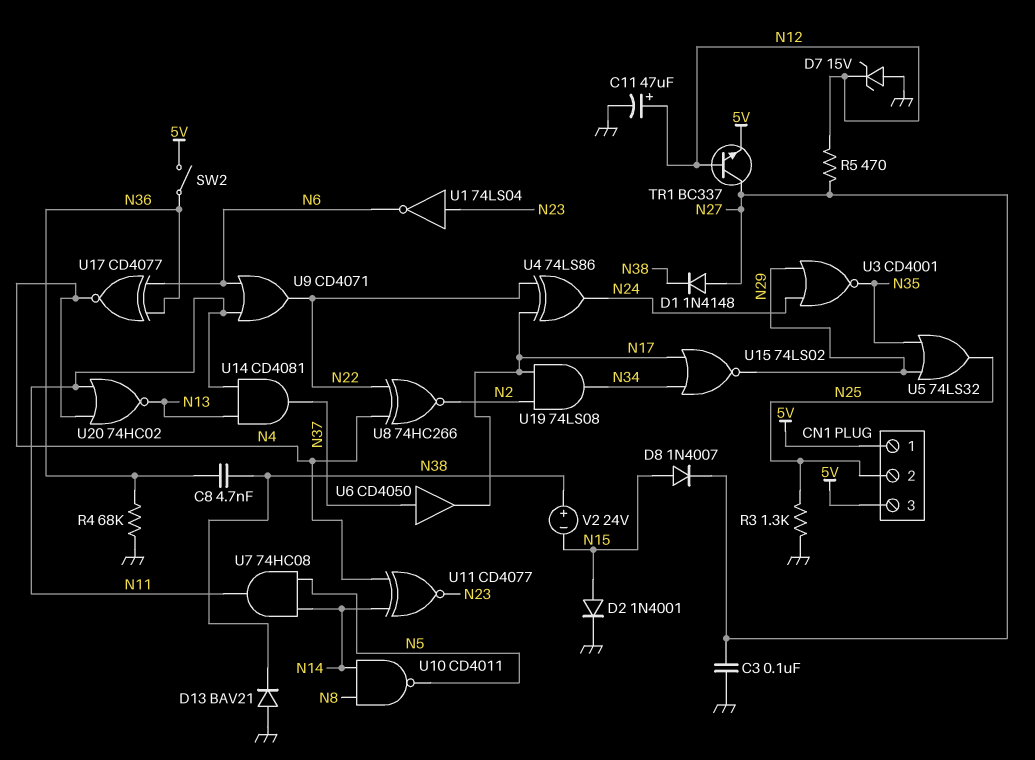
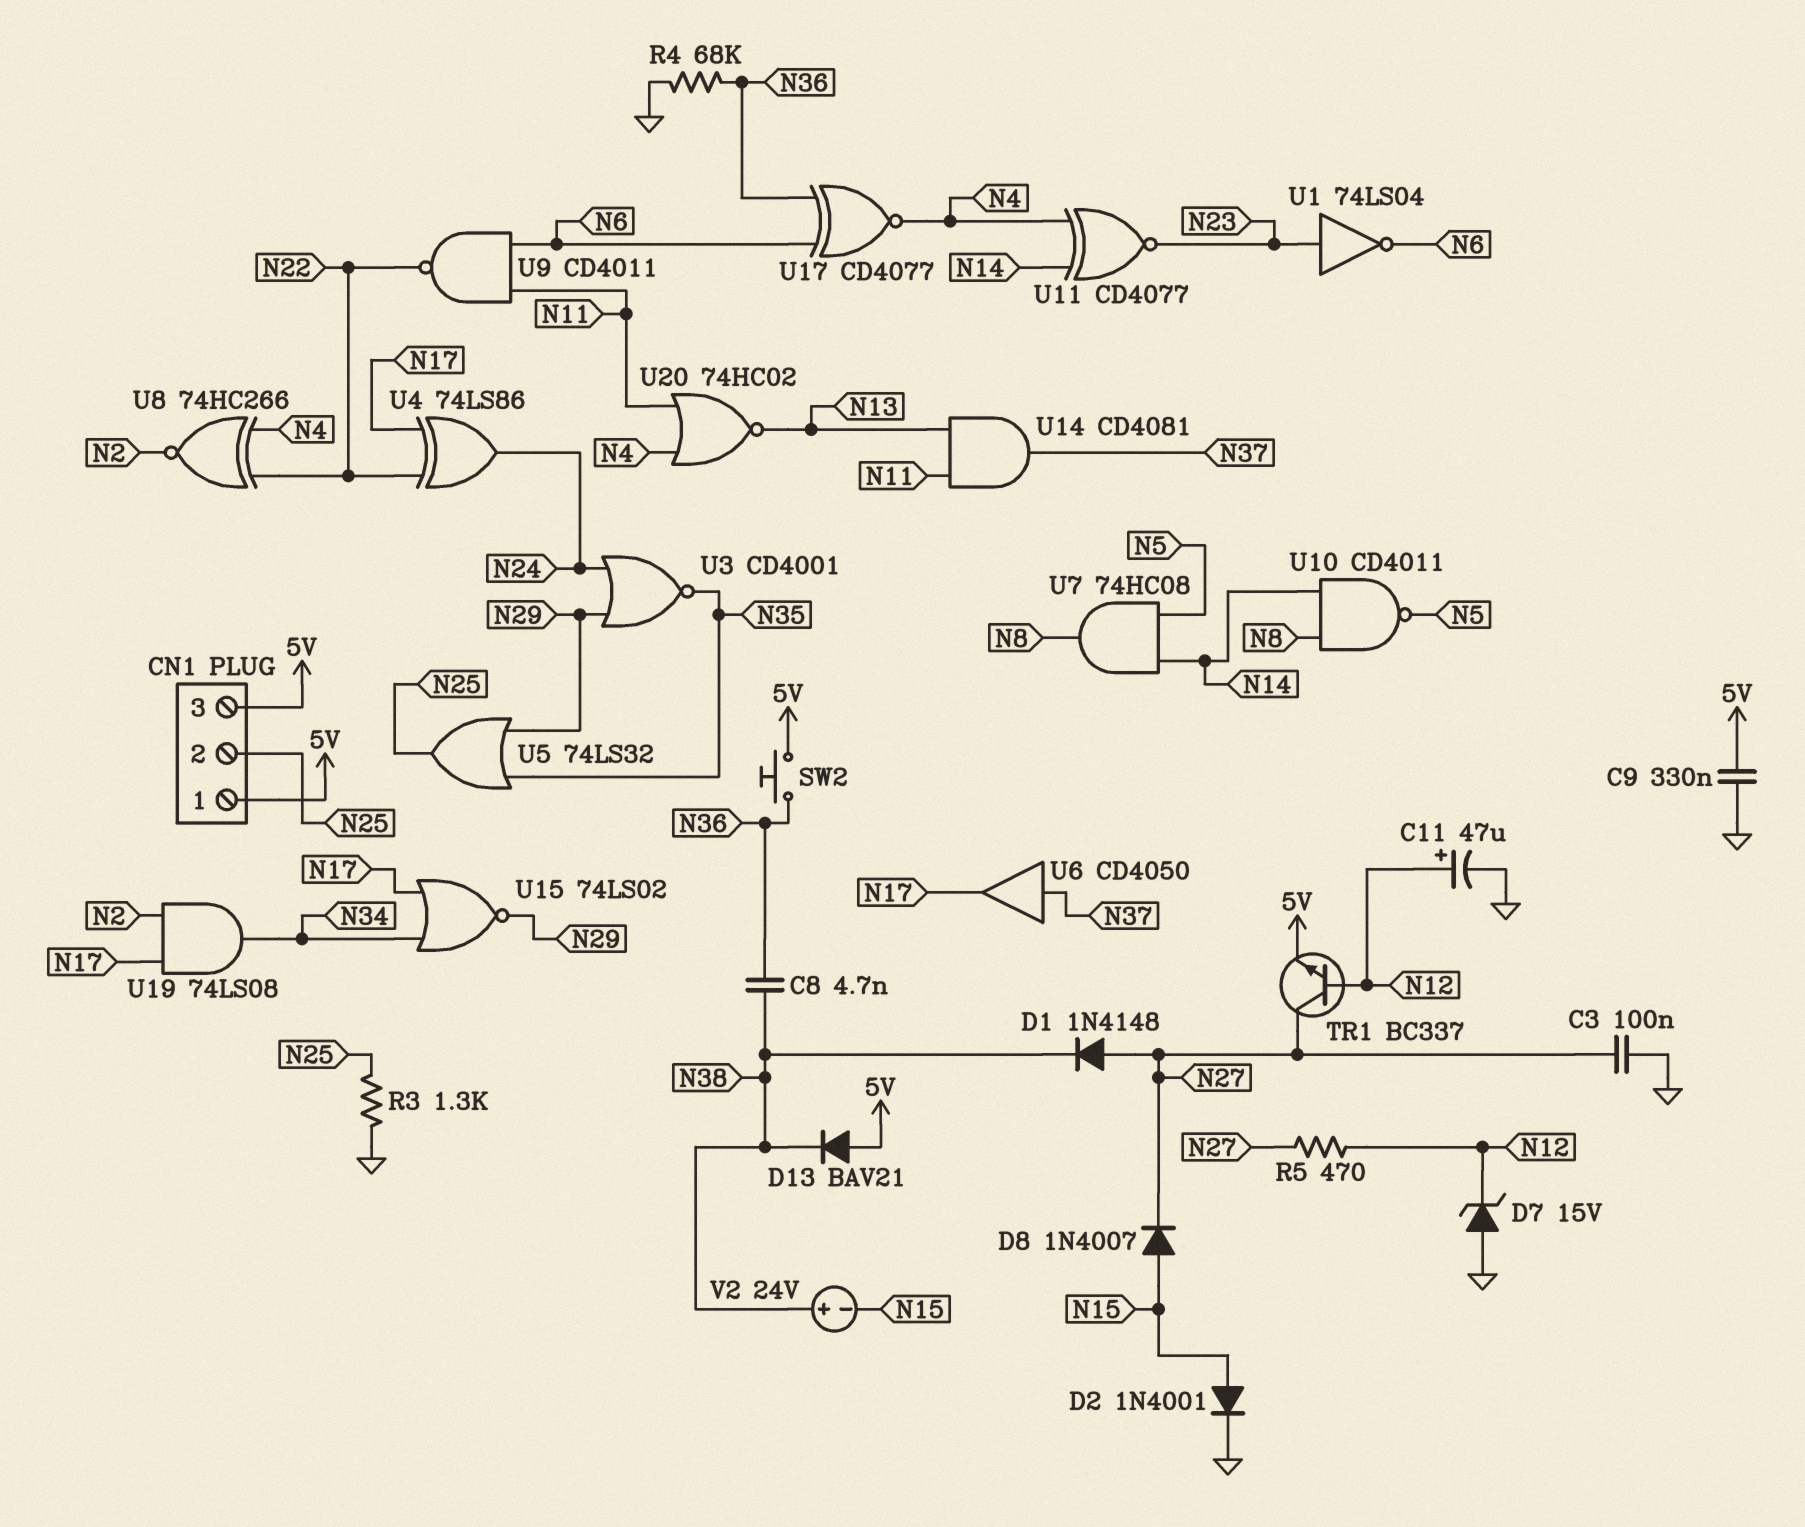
C9: none -> 330nF (5V, GND)
D13: diode BAV21 (A GND, K N38) -> diode BAV21 (A 5V, K N38)
SW2: switch (5V, N36) -> button (5V, N36)
U7: AND 74HC08 (in N5, in N14, out N11) -> AND 74HC08 (in N5, in N14, out N8)
U9: OR CD4071 (in N6, in N11, out N22) -> NAND CD4011 (in N6, in N11, out N22)

